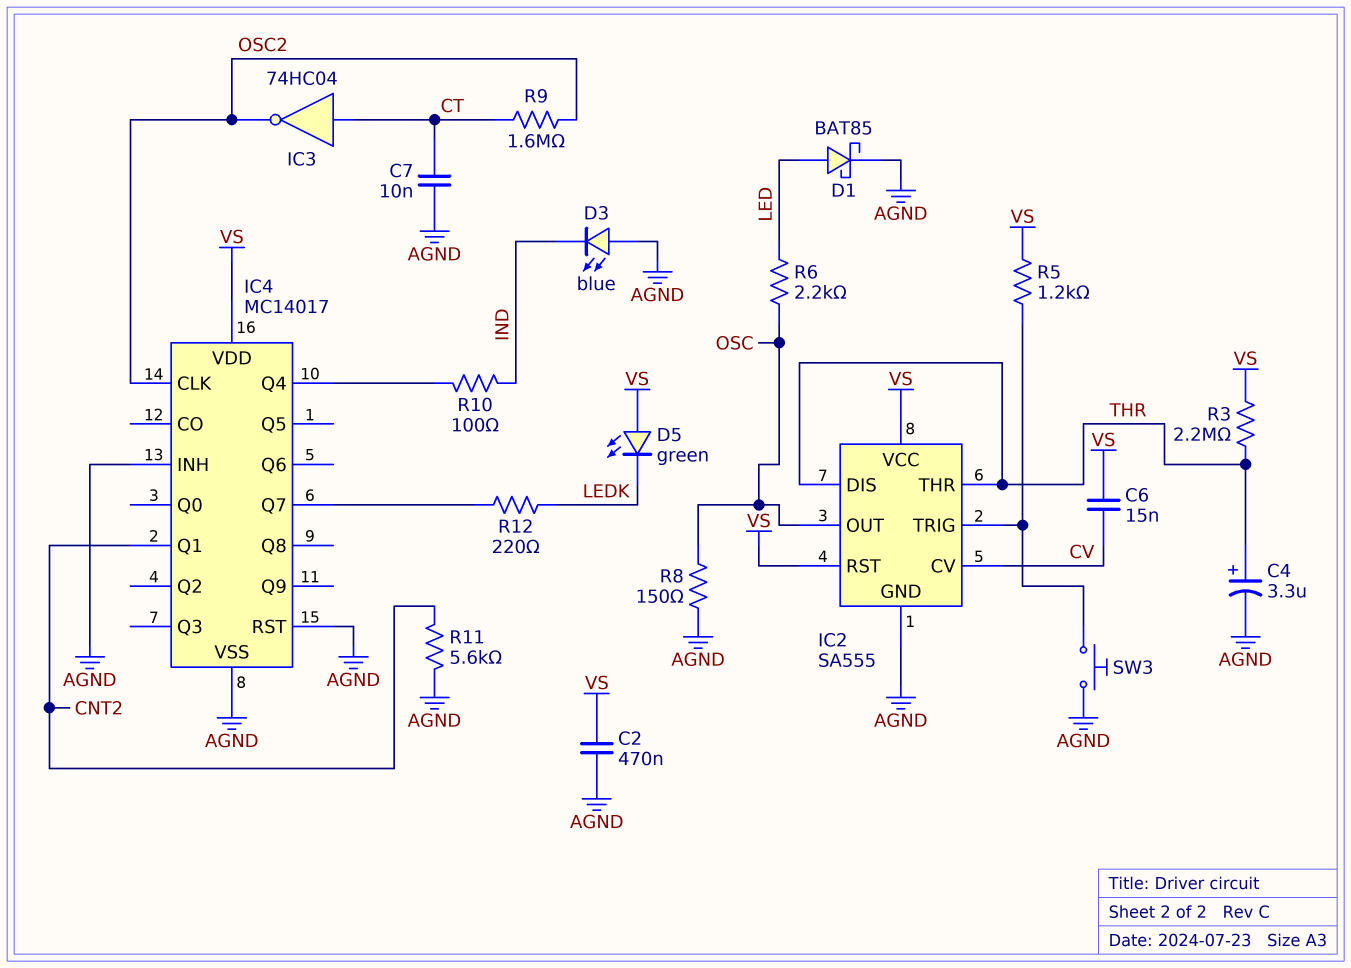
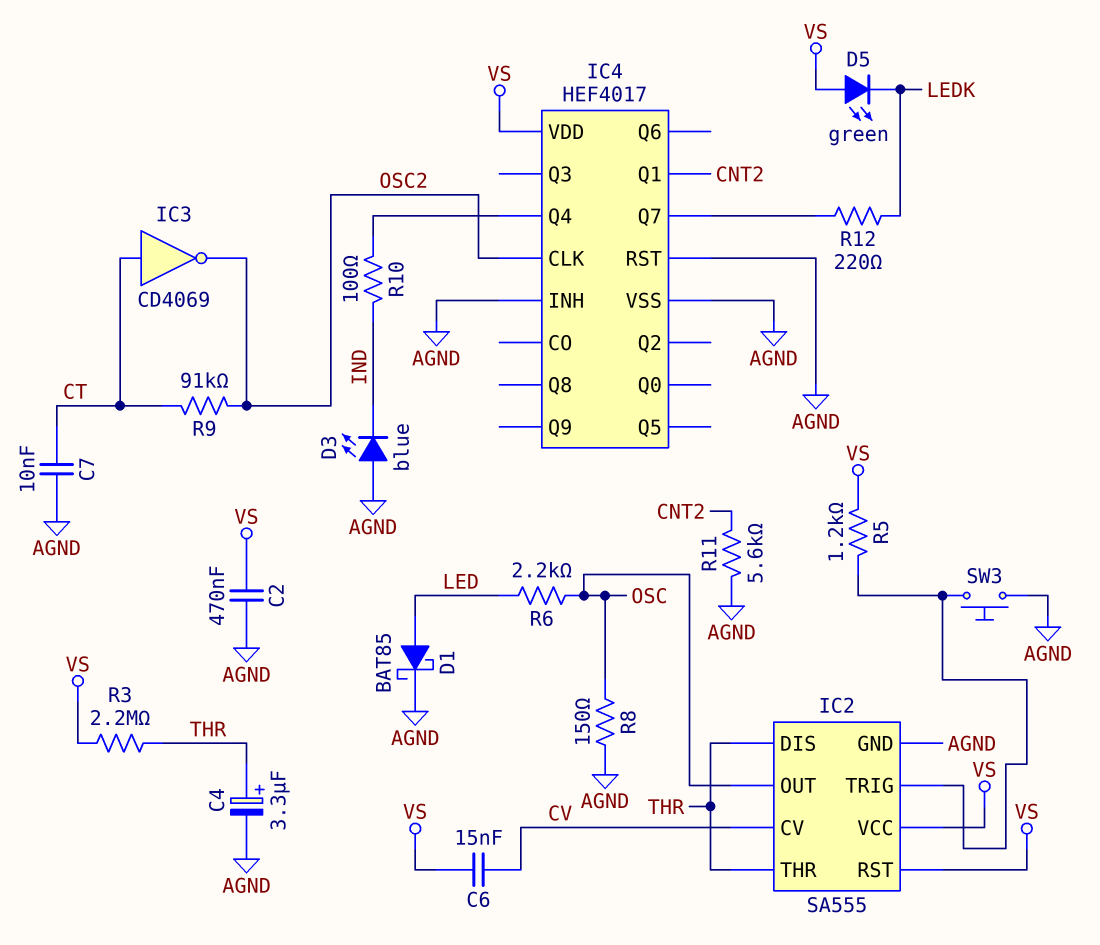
IC3: NOT 74HC04 (in CT, out OSC2) -> NOT CD4069 (in CT, out OSC2)
IC4: MC14017 -> HEF4017
R9: 1.6M (CT, OSC2) -> 91k (CT, OSC2)

